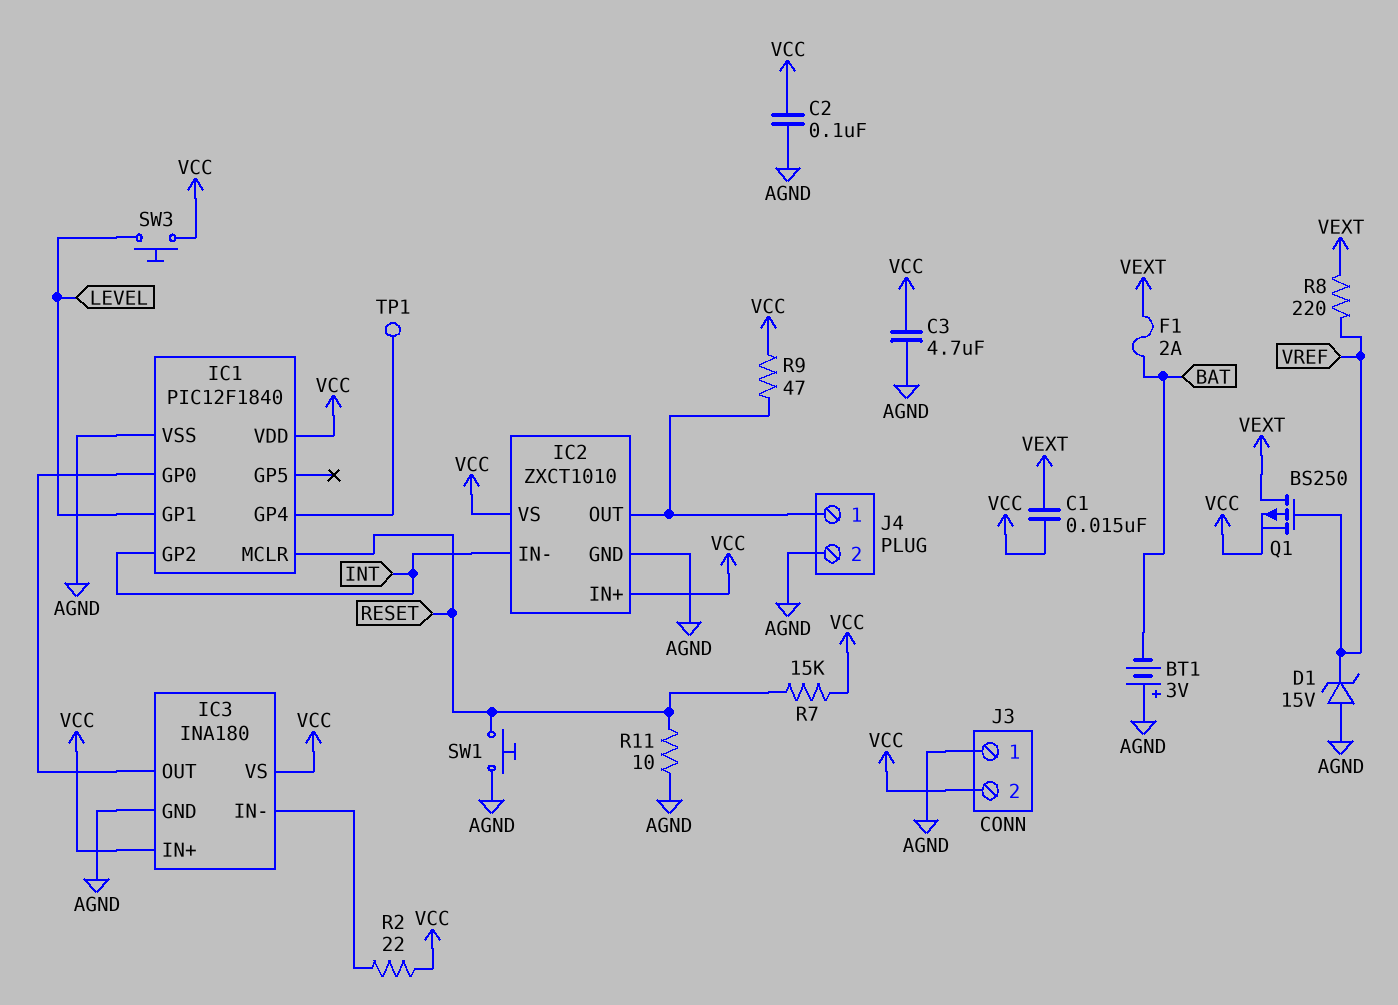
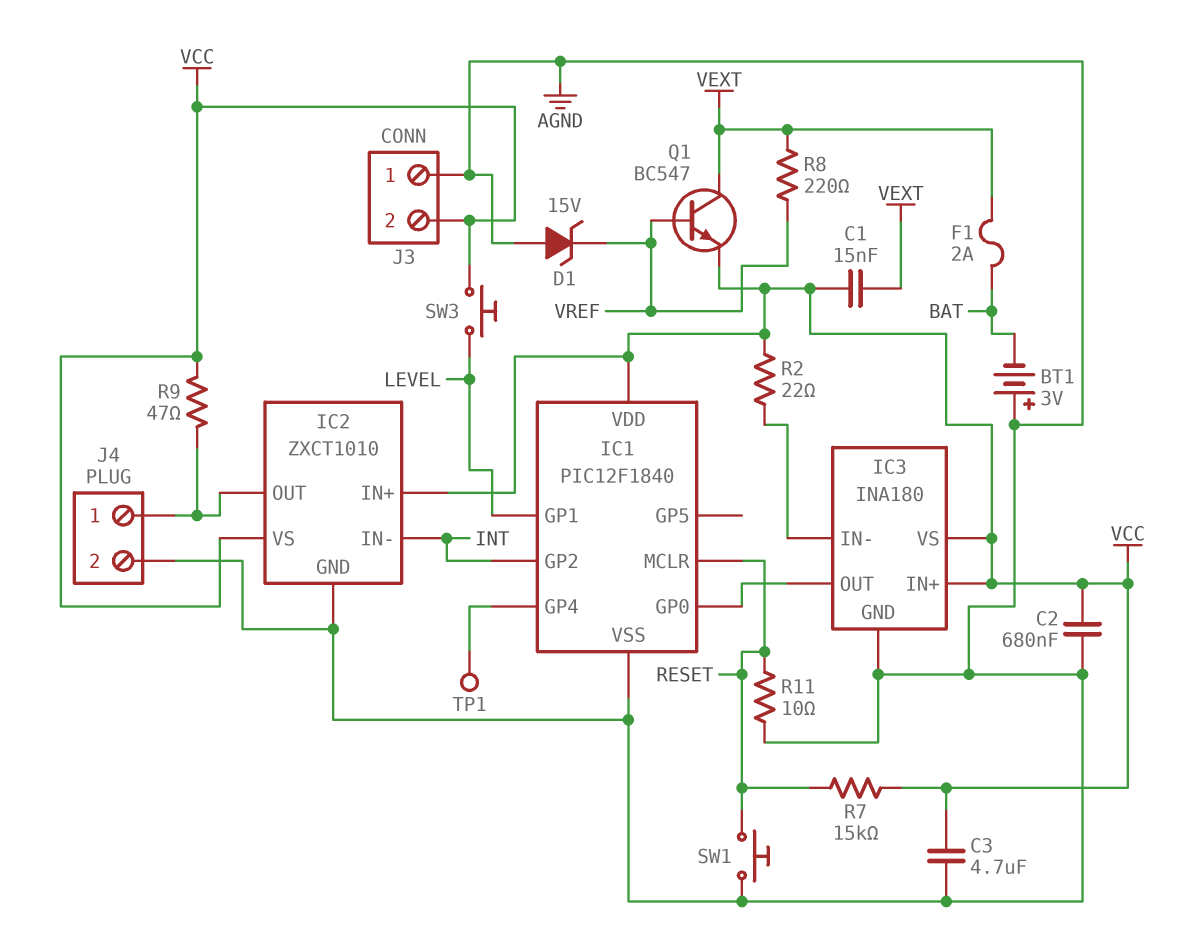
C2: 100nF (AGND, VCC) -> 680nF (AGND, VCC)
Q1: PMOS BS250 (G VREF, D VEXT, S VCC) -> NPN BC547 (B VREF, C VEXT, E VCC)

